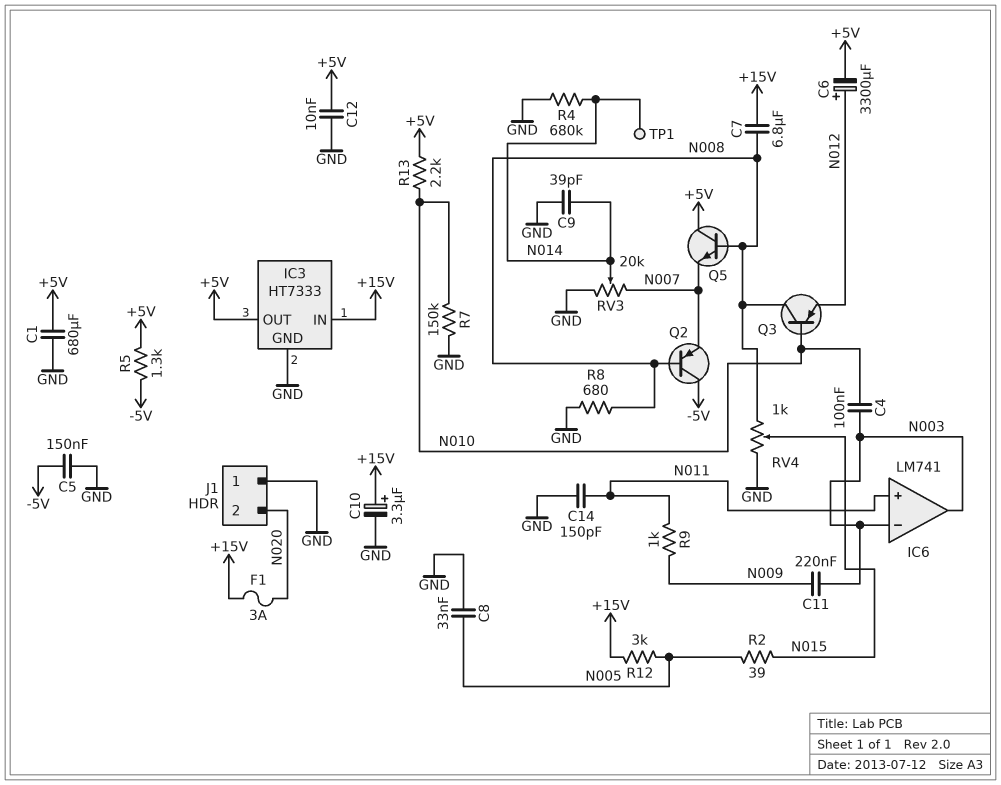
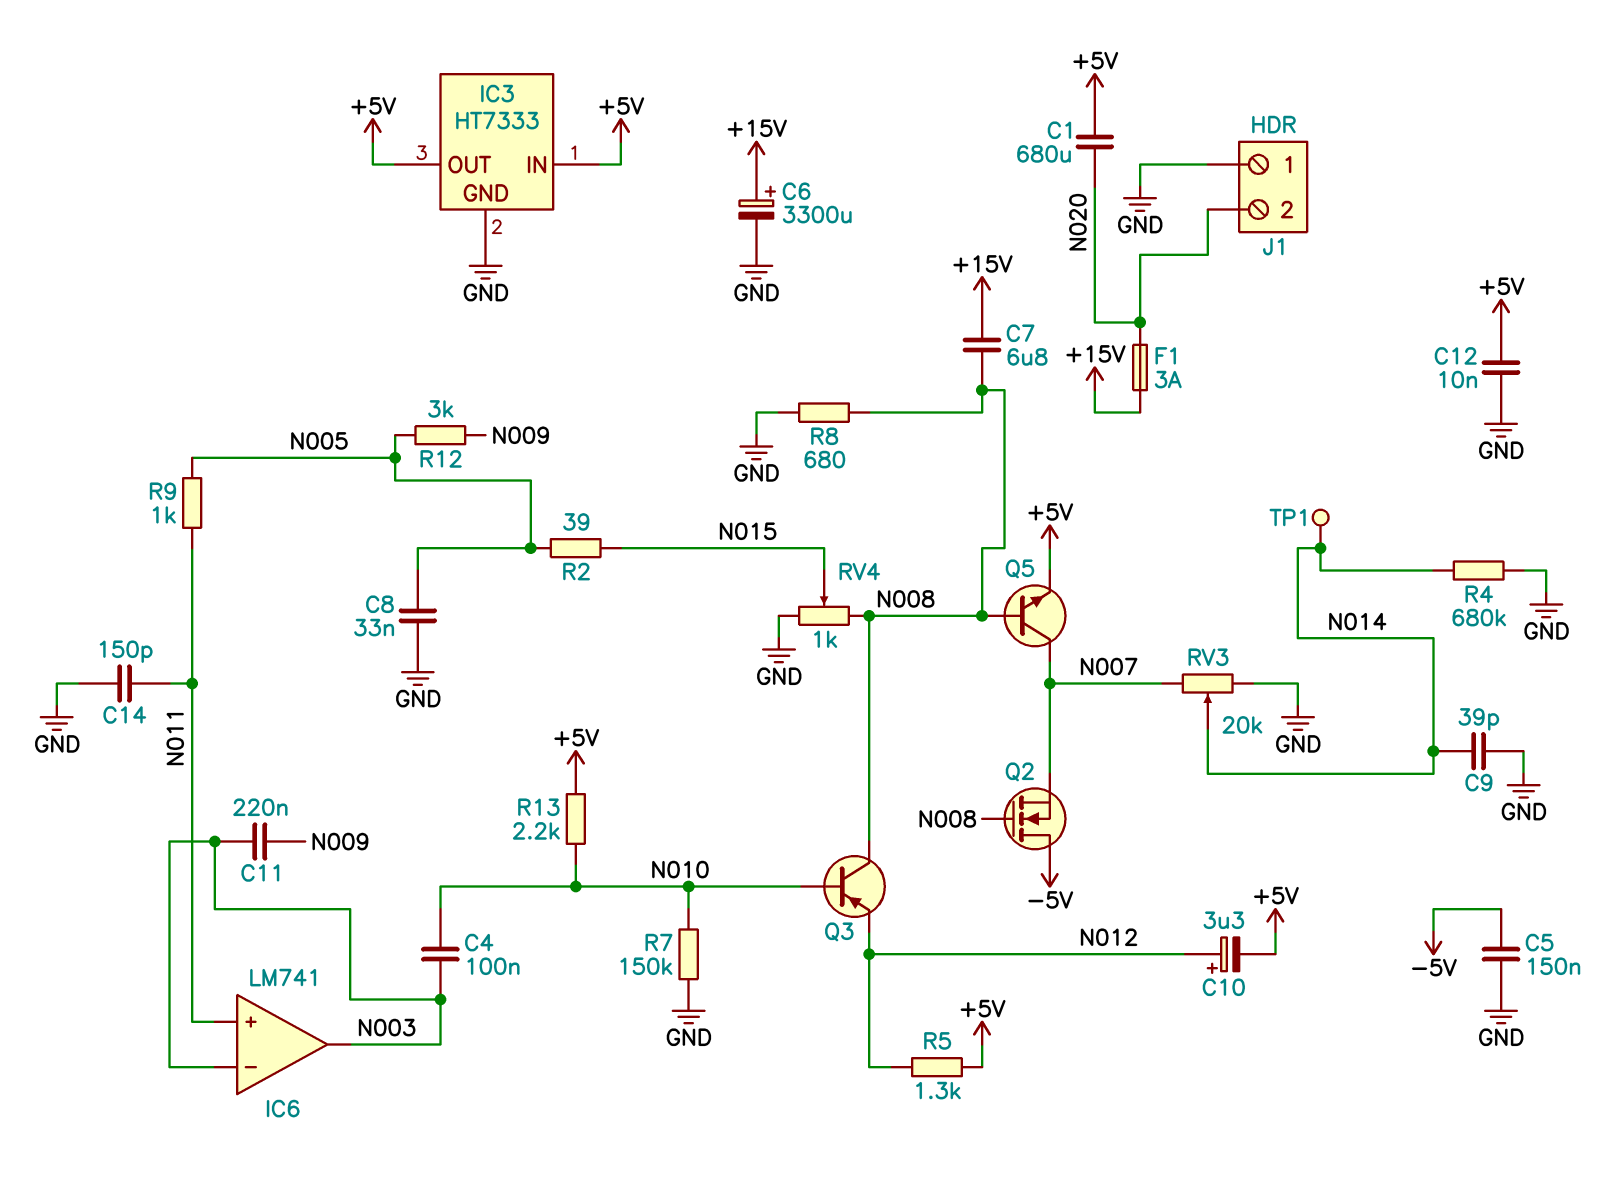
C1: 680uF (+5V, GND) -> 680uF (+5V, N020)
C6: 3300uF (plus N012, minus +5V) -> 3300uF (plus +15V, minus GND)
C10: 3.3uF (plus +15V, minus GND) -> 3.3uF (plus N012, minus +5V)
IC3 pin IN: +15V -> +5V
Q2: PNP (B N008, C -5V, E N007) -> NMOS (G N008, D -5V, S N007)
Q5: NPN (B N008, C +5V, E N007) -> NPN (B N008, C N007, E +5V)
R5: 1.3k (+5V, -5V) -> 1.3k (+5V, N012)
R9: 1k (N009, N011) -> 1k (N005, N011)
R12: 3k (+15V, N005) -> 3k (N005, N009)

